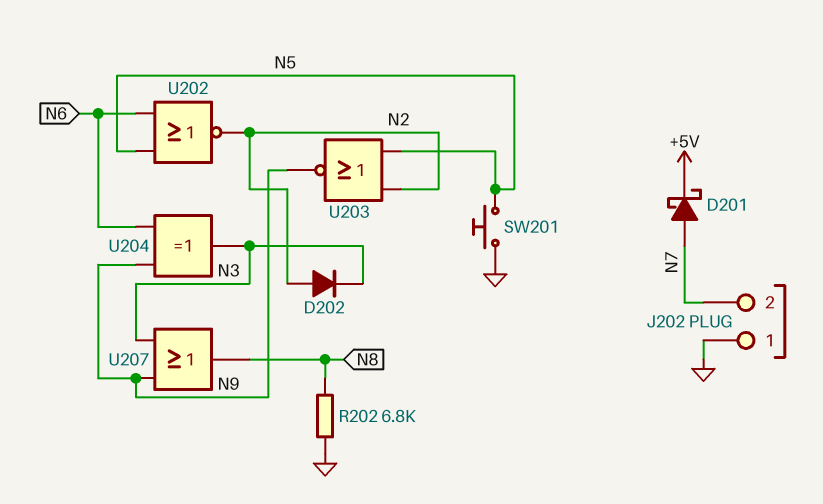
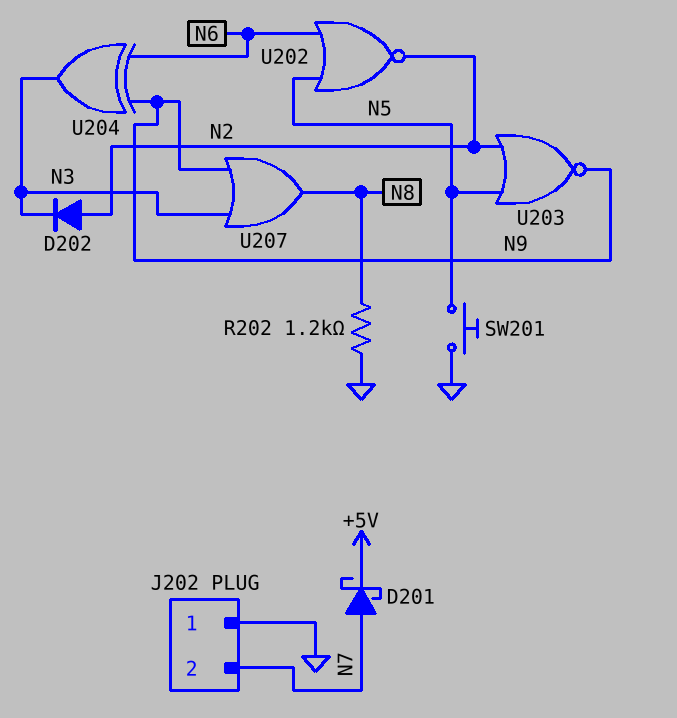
R202: 6.8k (GND, N8) -> 1.2k (GND, N8)

